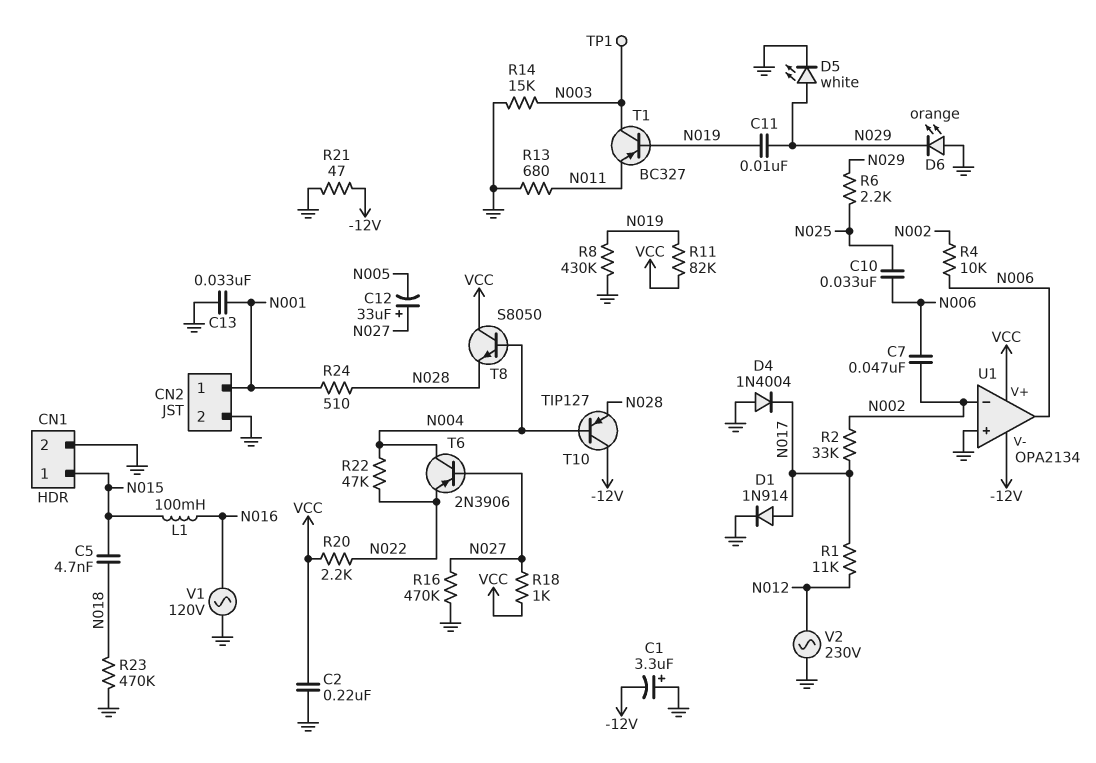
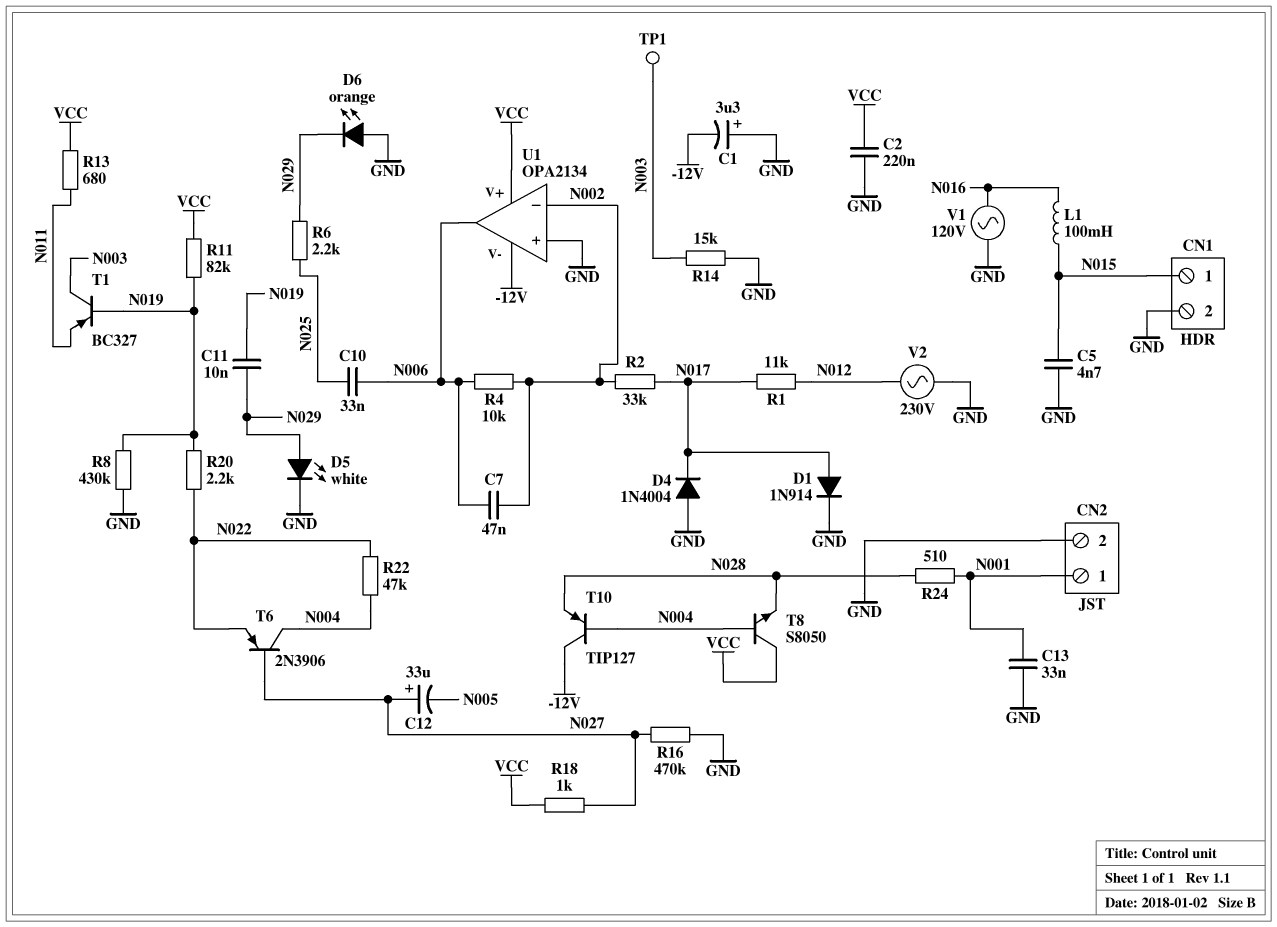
C5: 4.7nF (N015, N018) -> 4.7nF (GND, N015)
R13: 680 (GND, N011) -> 680 (N011, VCC)
R20: 2.2k (N022, VCC) -> 2.2k (N019, N022)
R21: 47 (-12V, GND) -> none
R23: 470k (GND, N018) -> none

